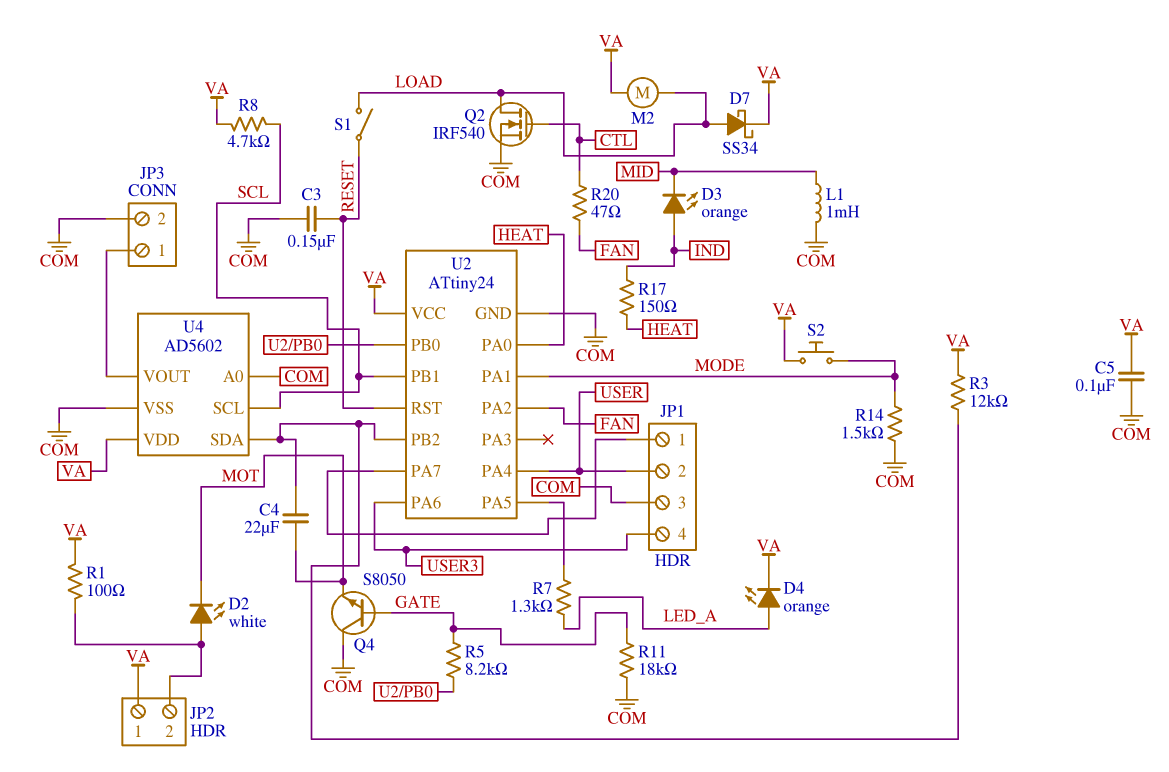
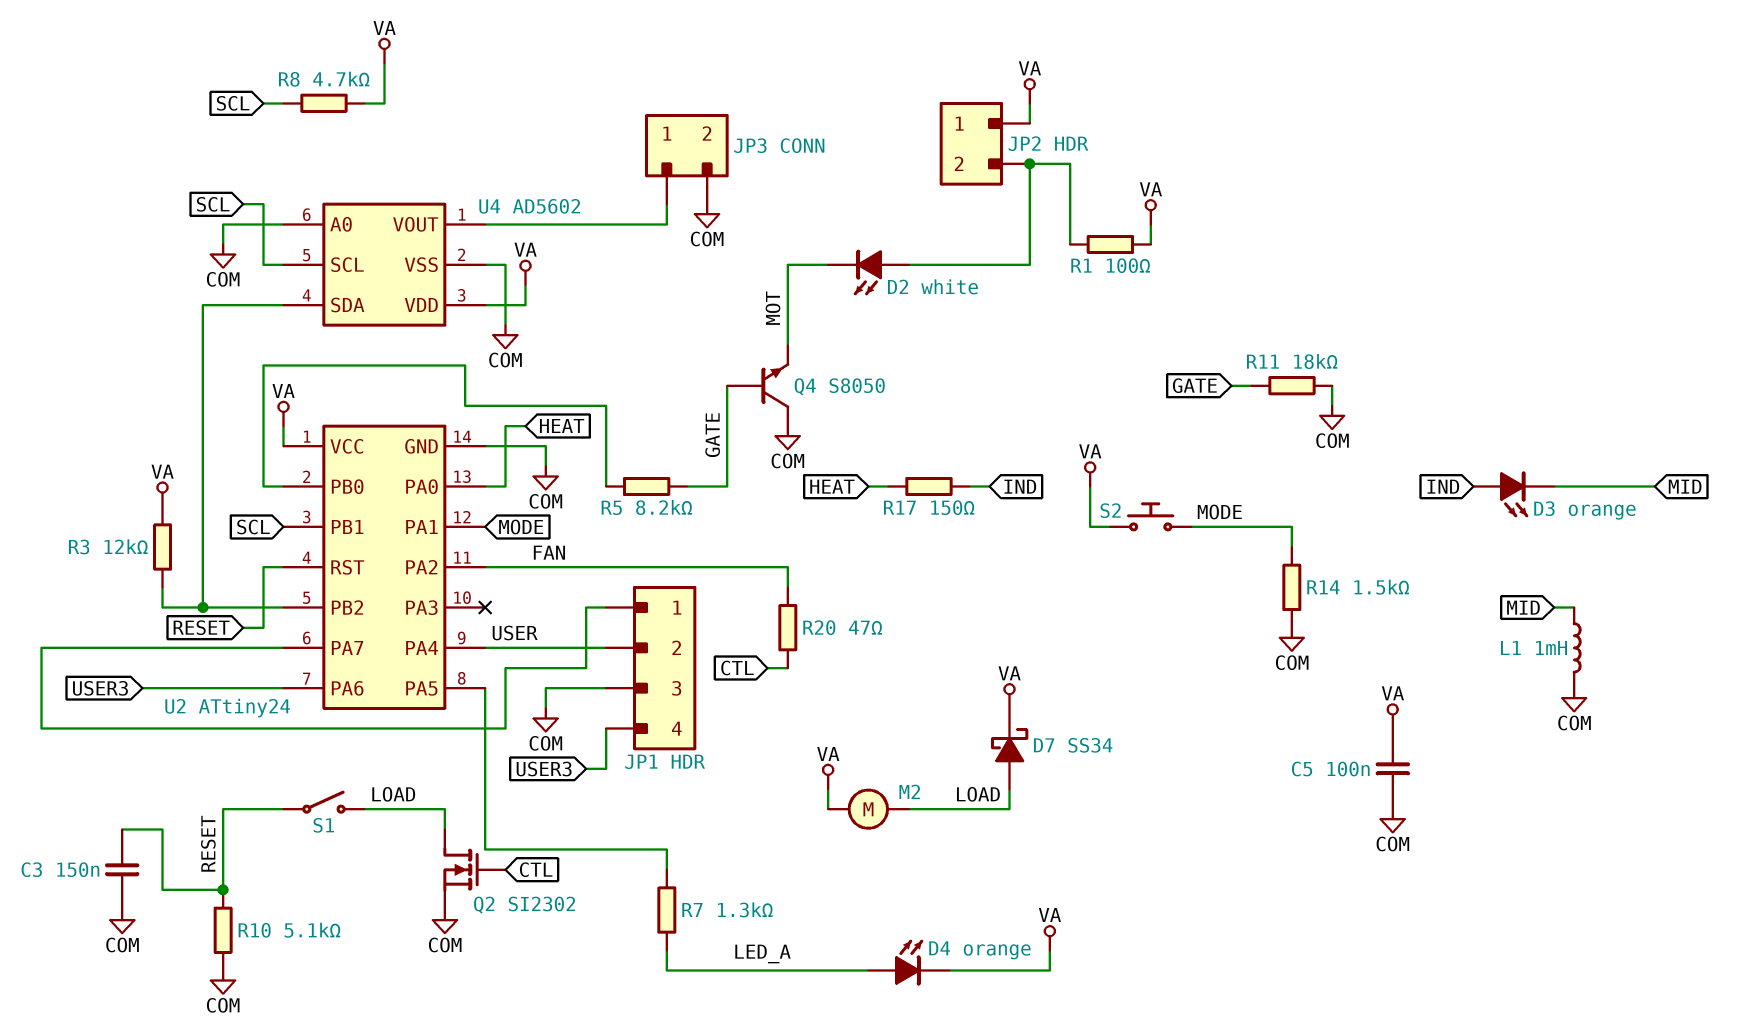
C4: 22uF (MOT, U2/PB2) -> none
Q2: NMOS IRF540 (G CTL, D LOAD, S COM) -> NMOS SI2302 (G CTL, D LOAD, S COM)
R10: none -> 5.1k (COM, RESET)

